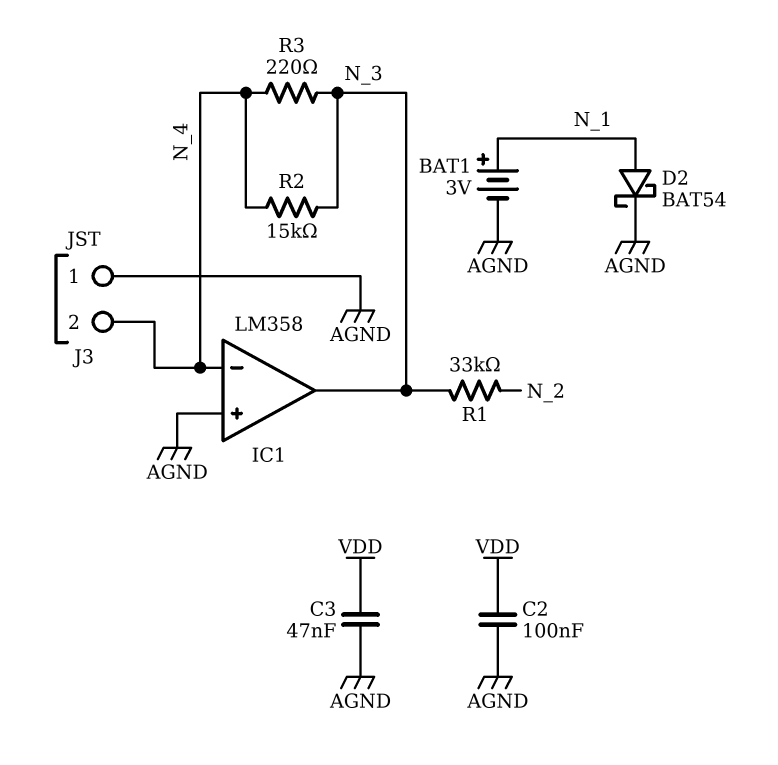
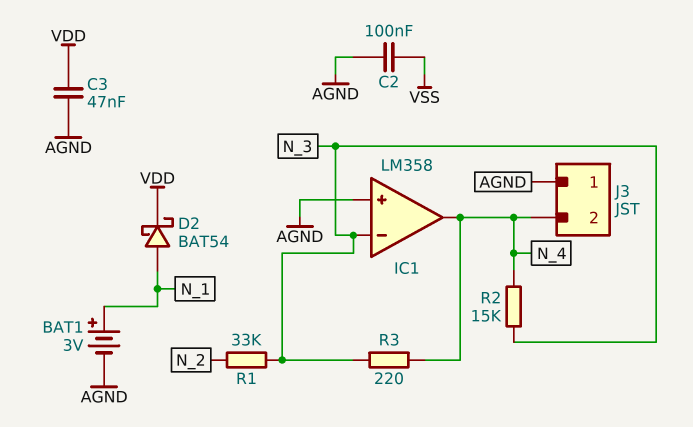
C2: 100nF (AGND, VDD) -> 100nF (AGND, VSS)
D2: schottky BAT54 (A N_1, K AGND) -> schottky BAT54 (A N_1, K VDD)
IC1 pin in-: N_4 -> N_3
IC1 pin out: N_3 -> N_4

